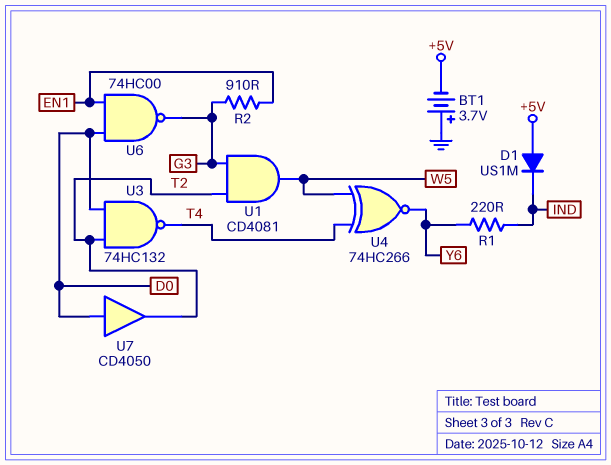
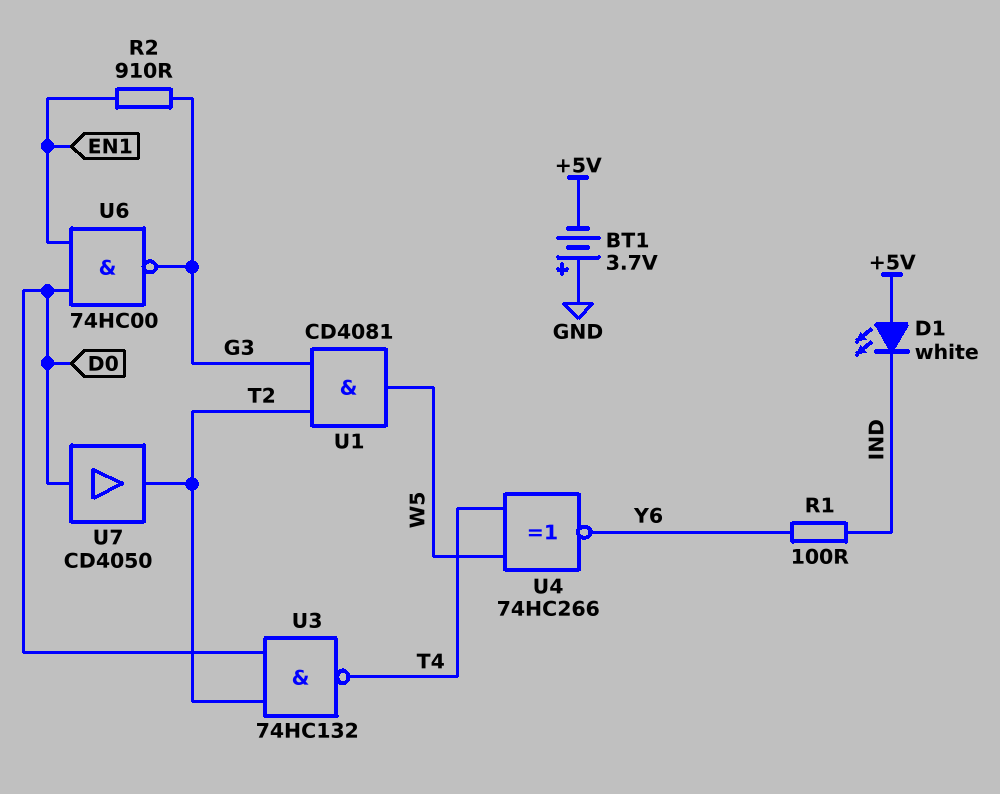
D1: diode US1M (A +5V, K IND) -> LED white (A +5V, K IND)
R1: 220 (IND, Y6) -> 100 (IND, Y6)

